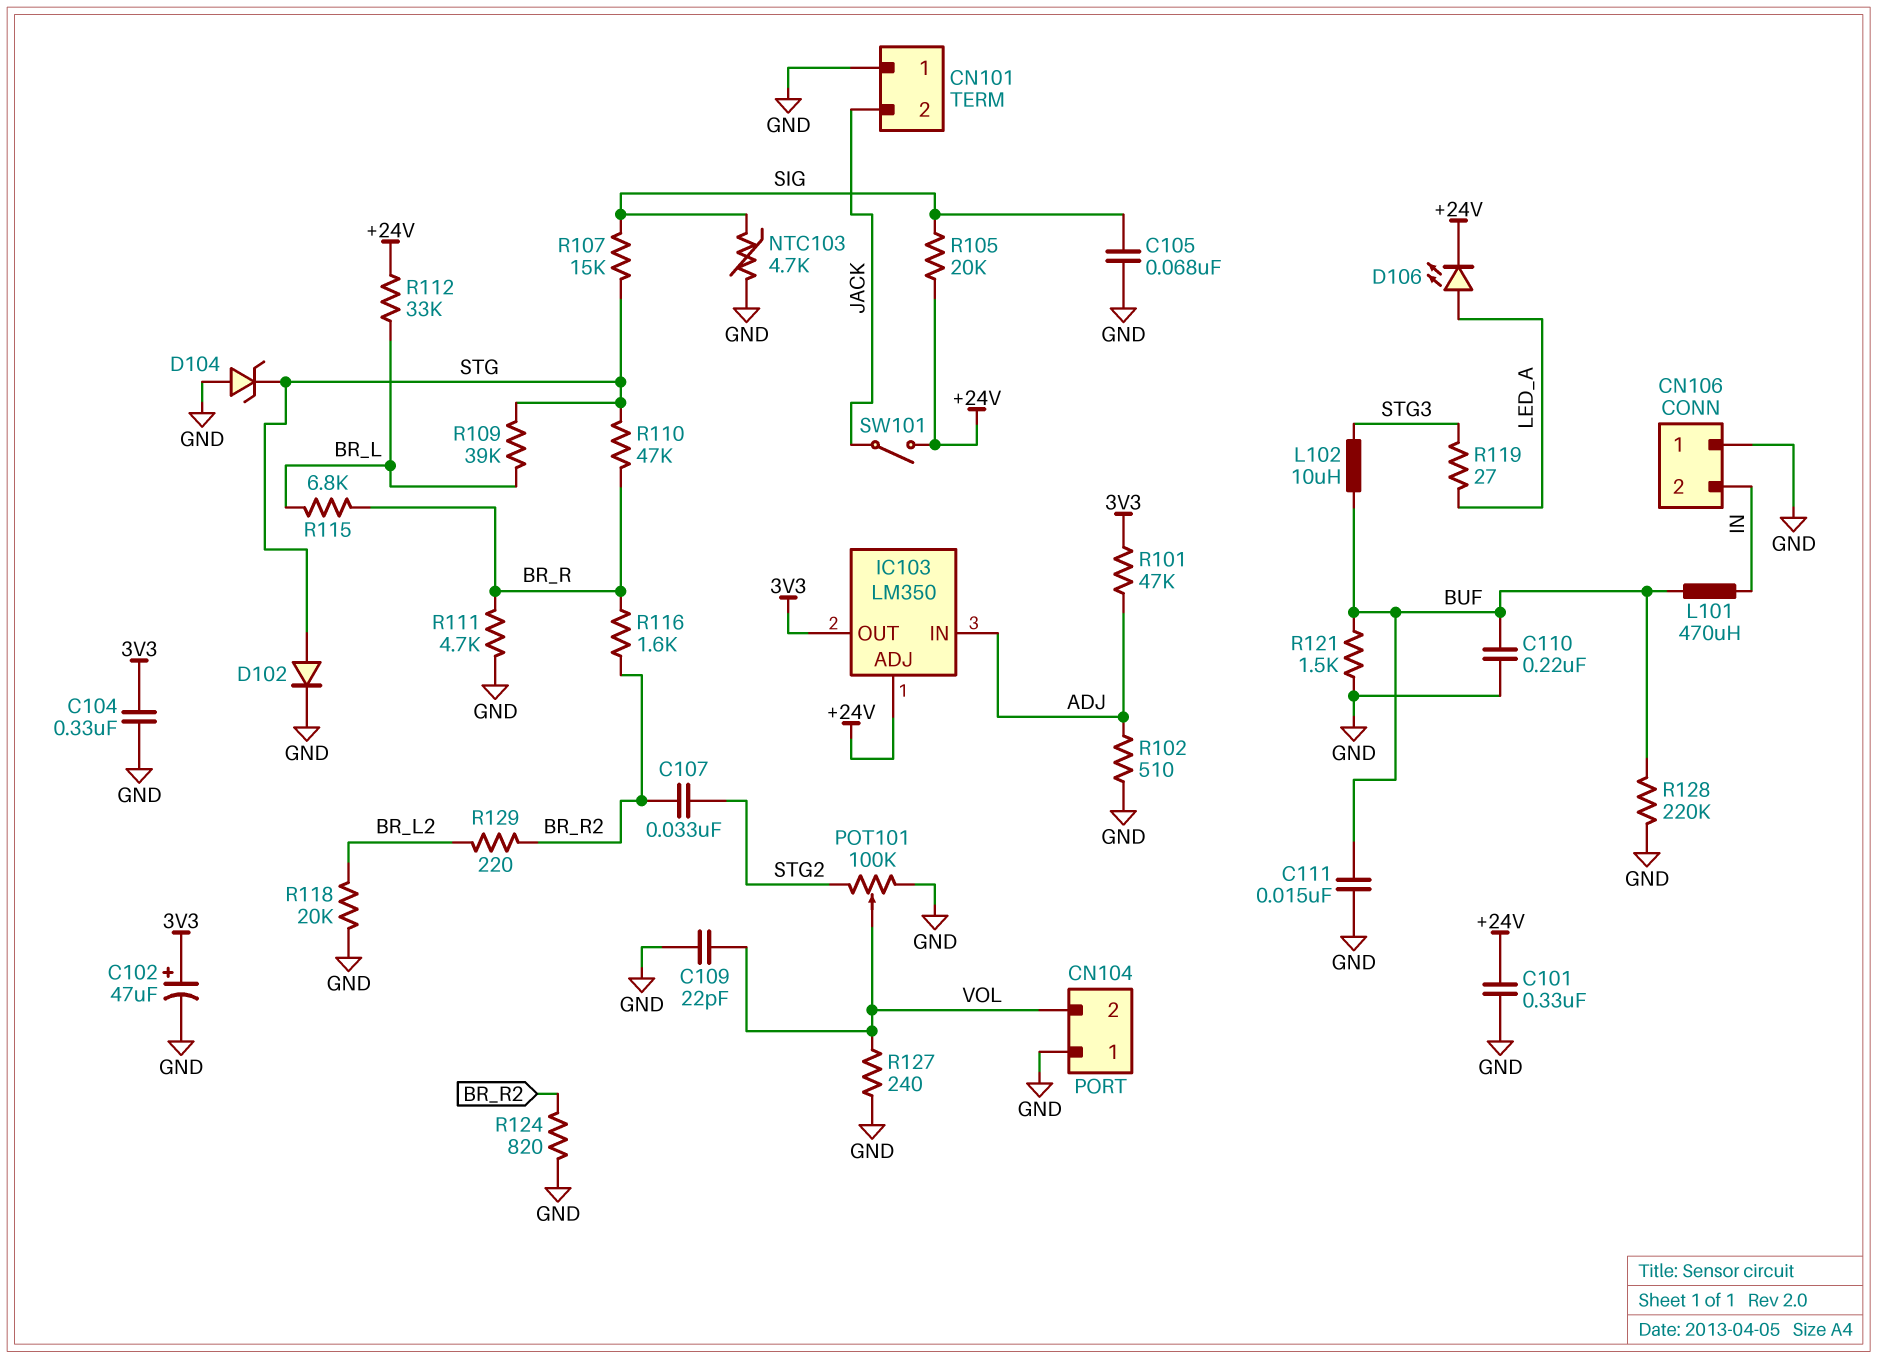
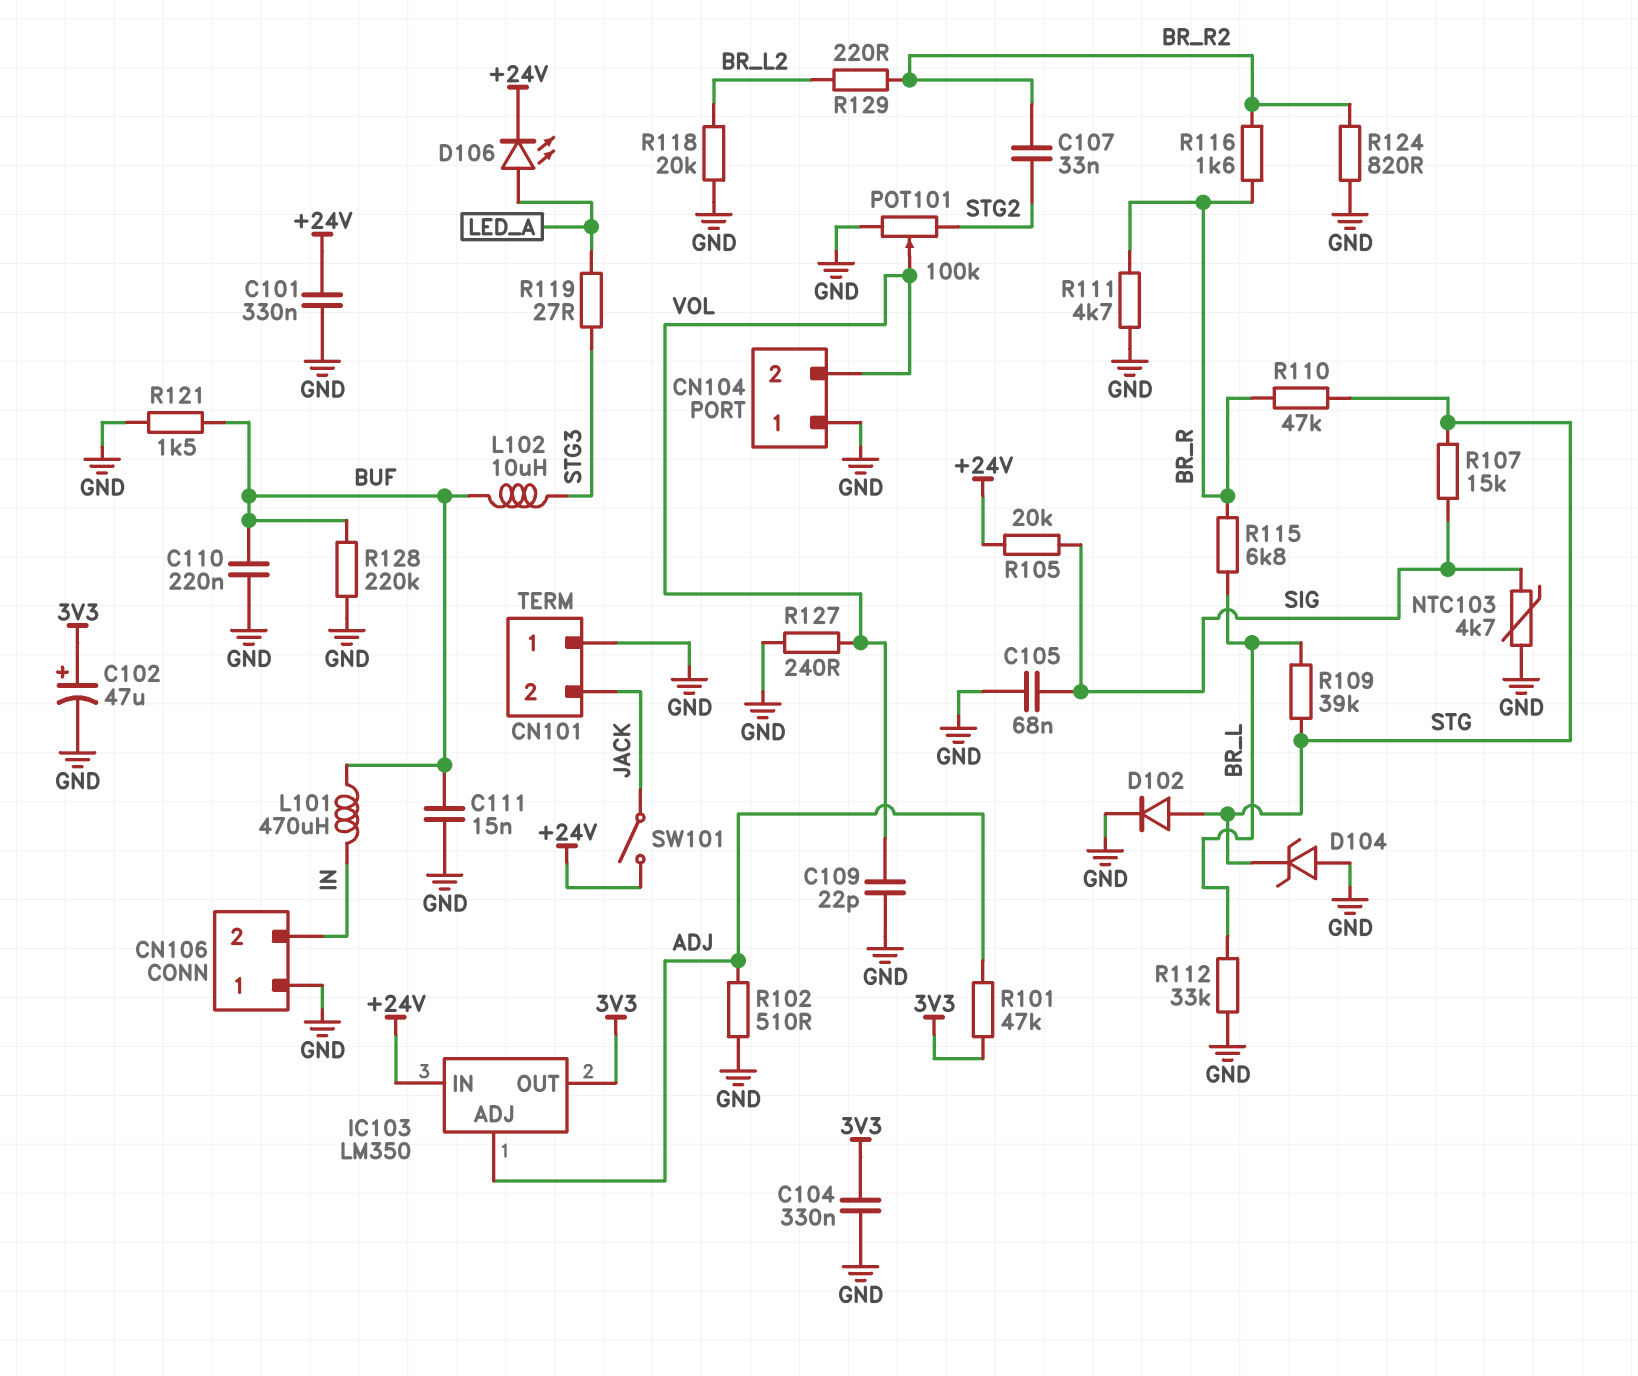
IC103 pin ADJ: +24V -> ADJ
IC103 pin IN: ADJ -> +24V
R112: 33k (+24V, BR_L) -> 33k (BR_L, GND)

